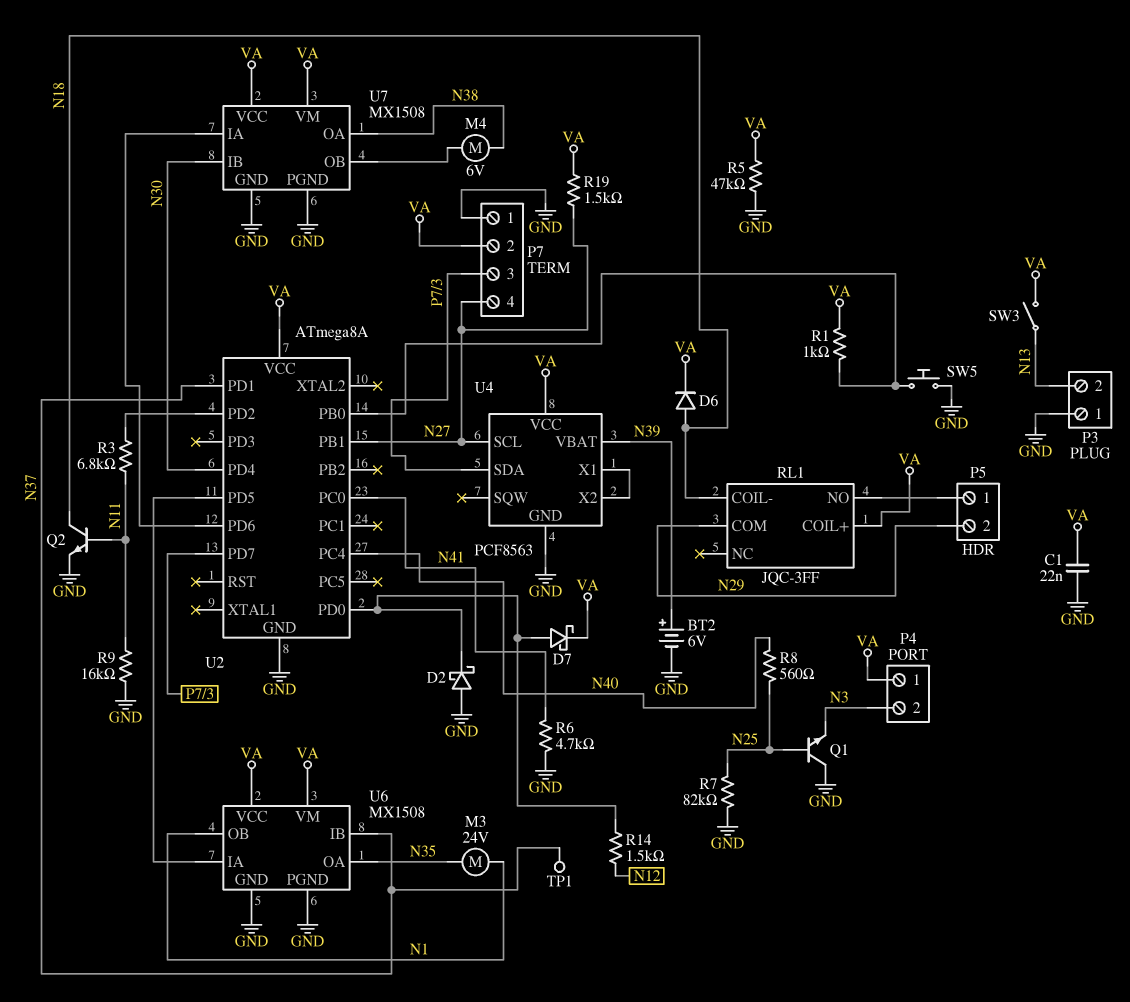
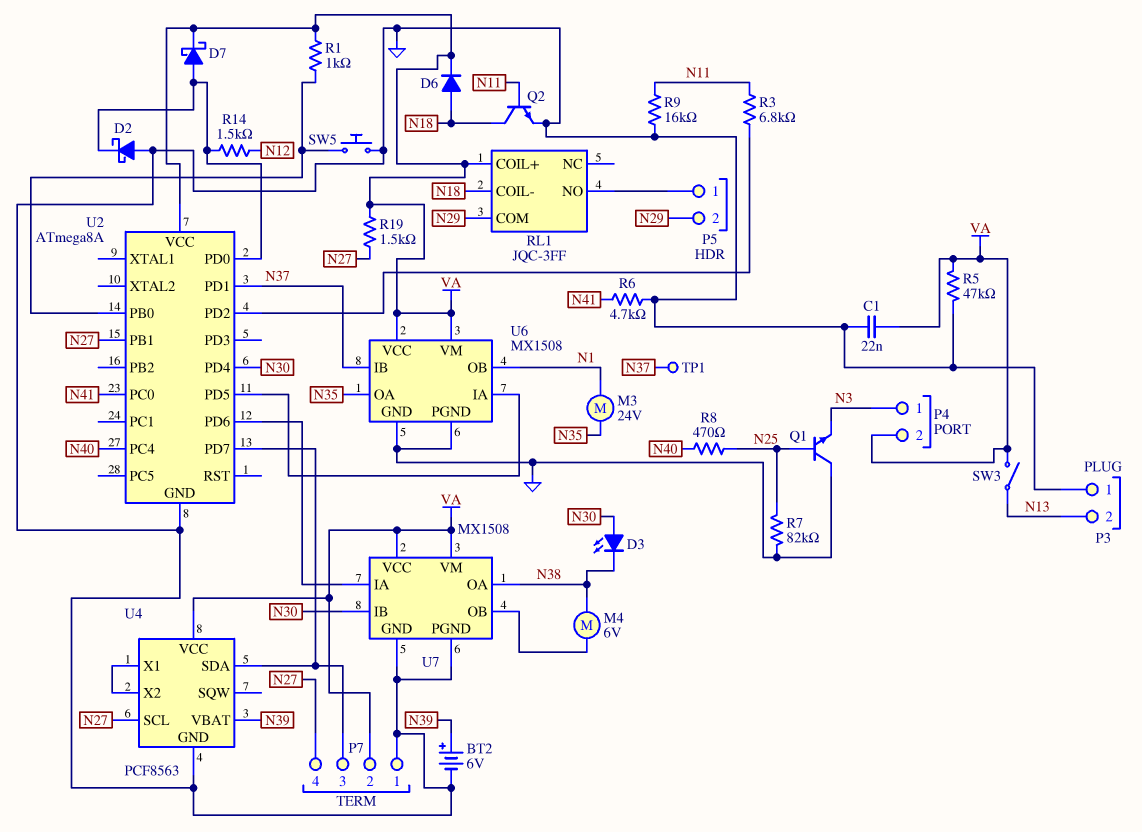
D3: none -> LED (A N30, K N38)
P4 pin 1: VA -> N3
P4 pin 2: N3 -> VA
R8: 560 (N25, N40) -> 470 (N25, N40)

